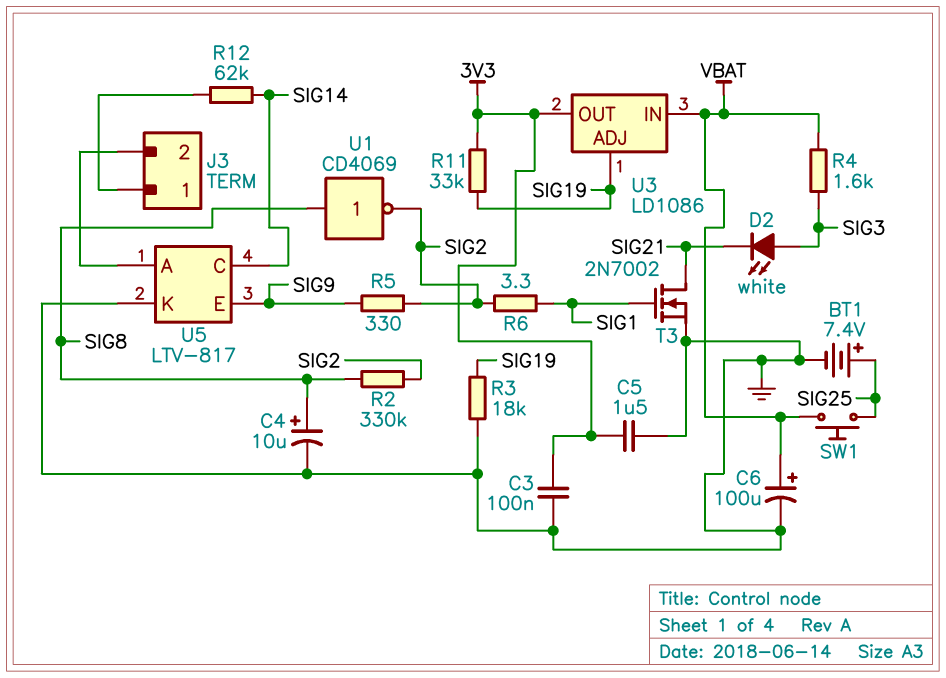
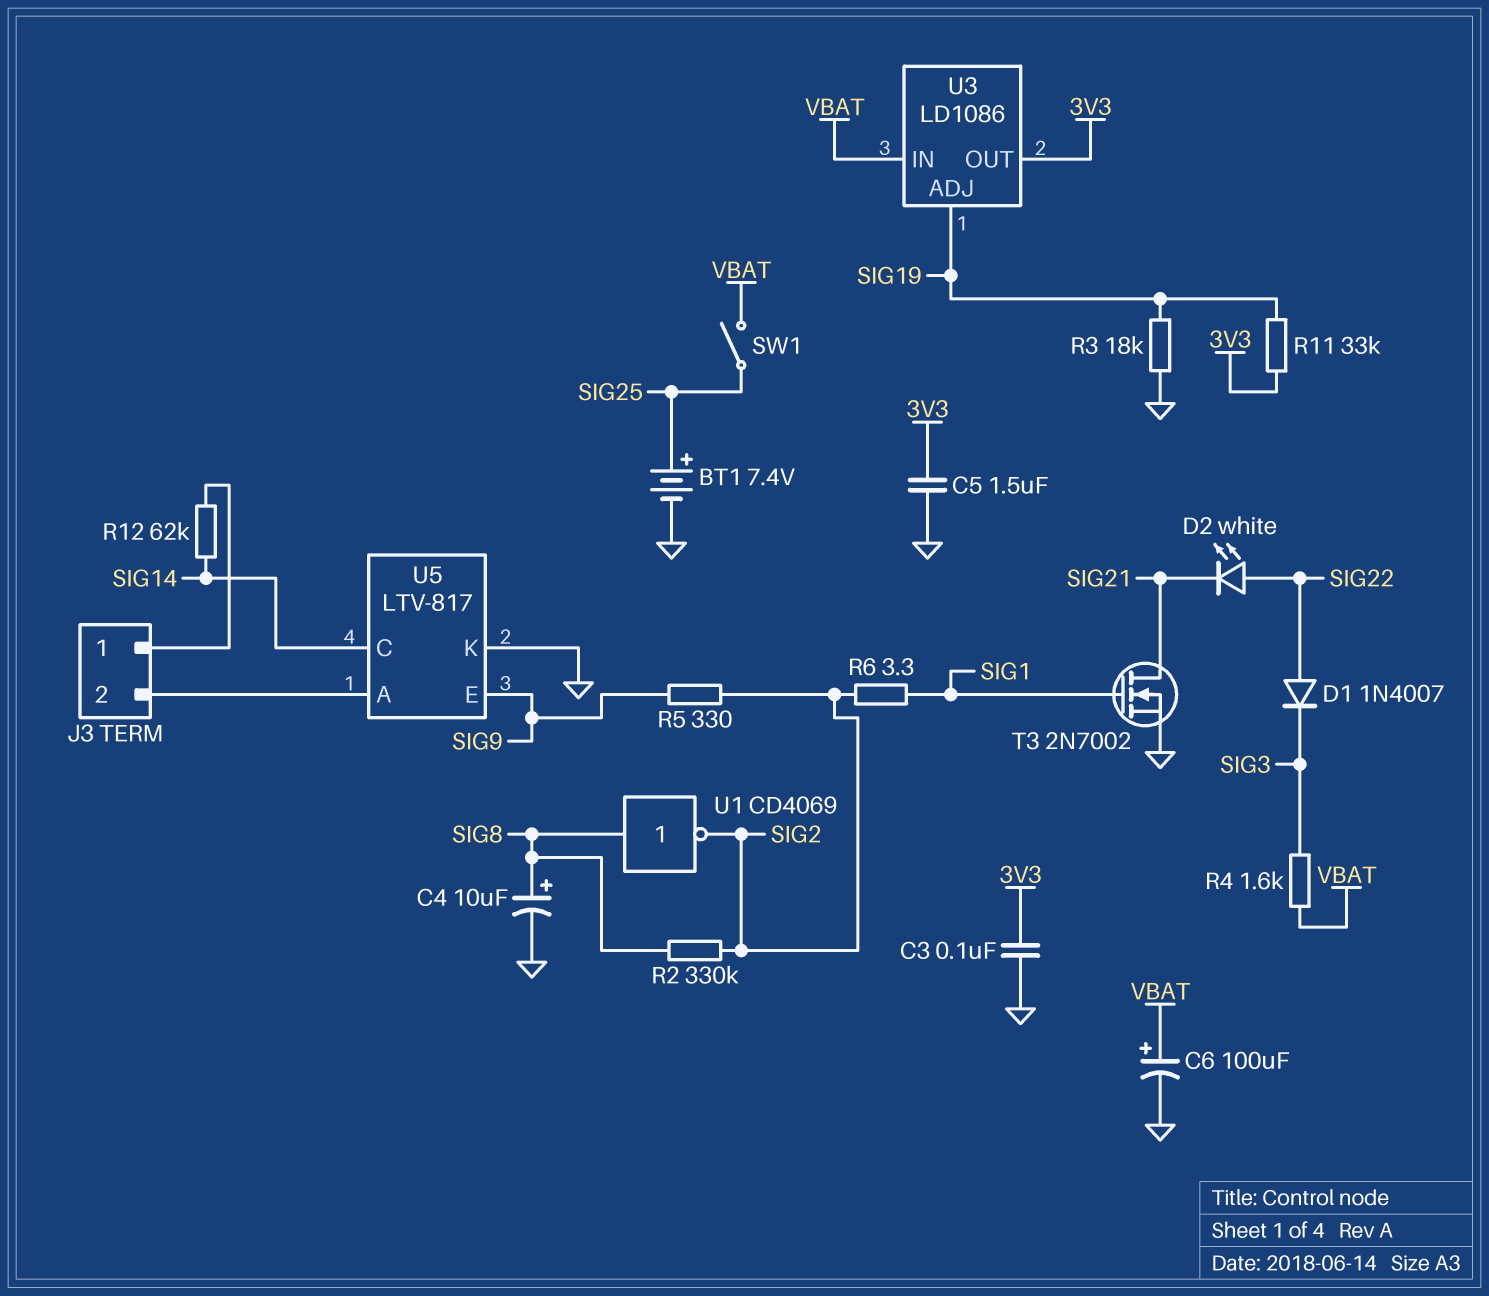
D1: none -> diode 1N4007 (A SIG22, K SIG3)
D2: LED white (A SIG3, K SIG21) -> LED white (A SIG22, K SIG21)
SW1: button (SIG25, VBAT) -> switch (SIG25, VBAT)

